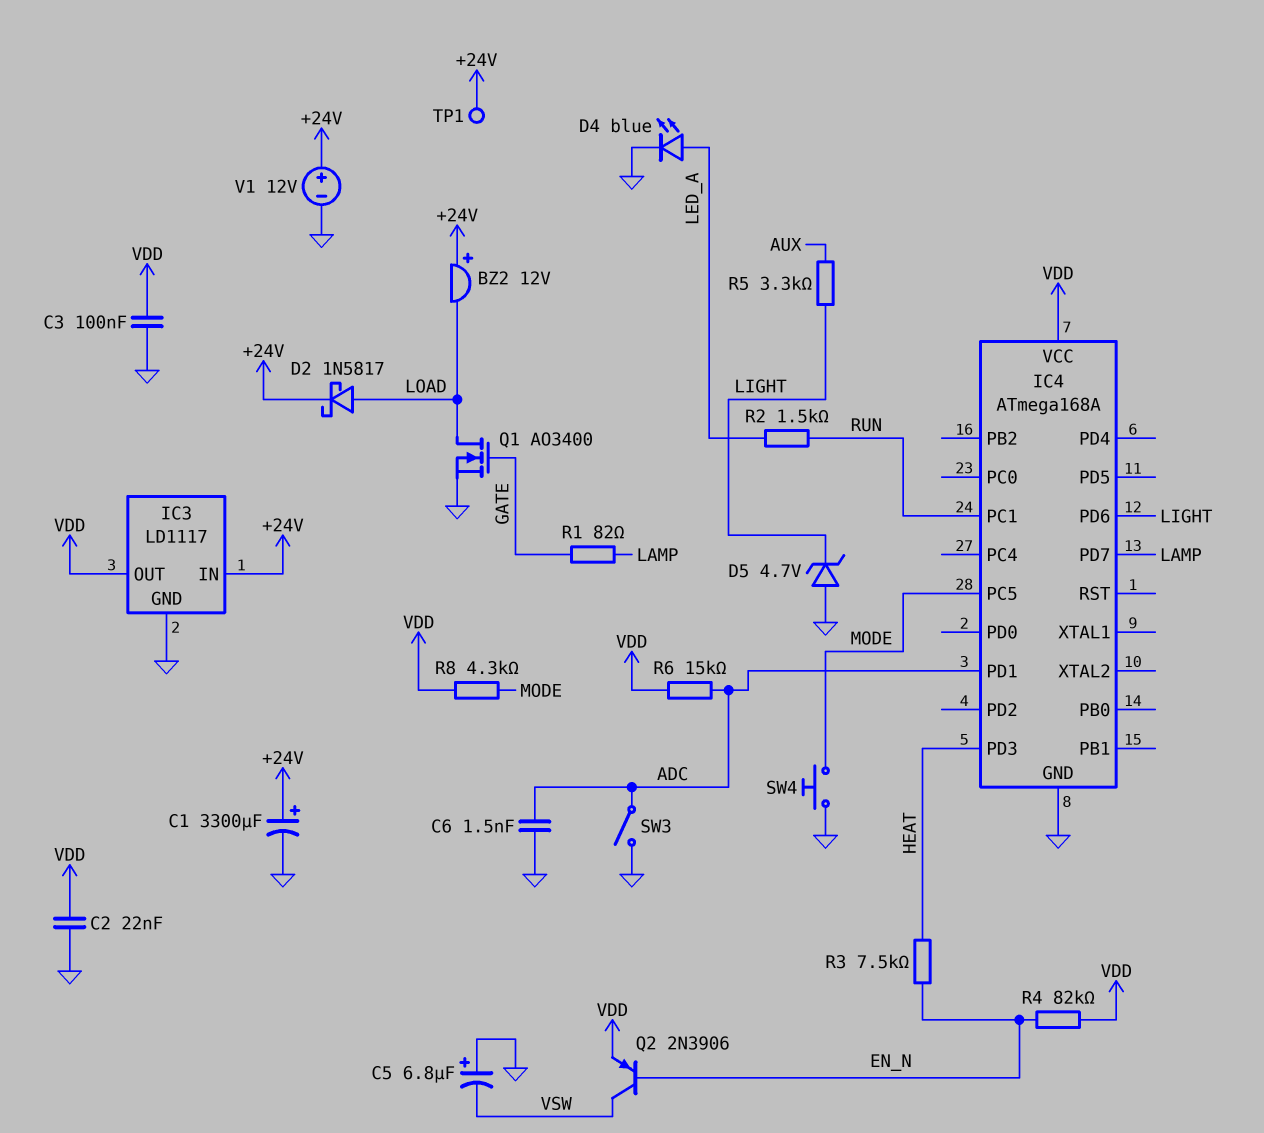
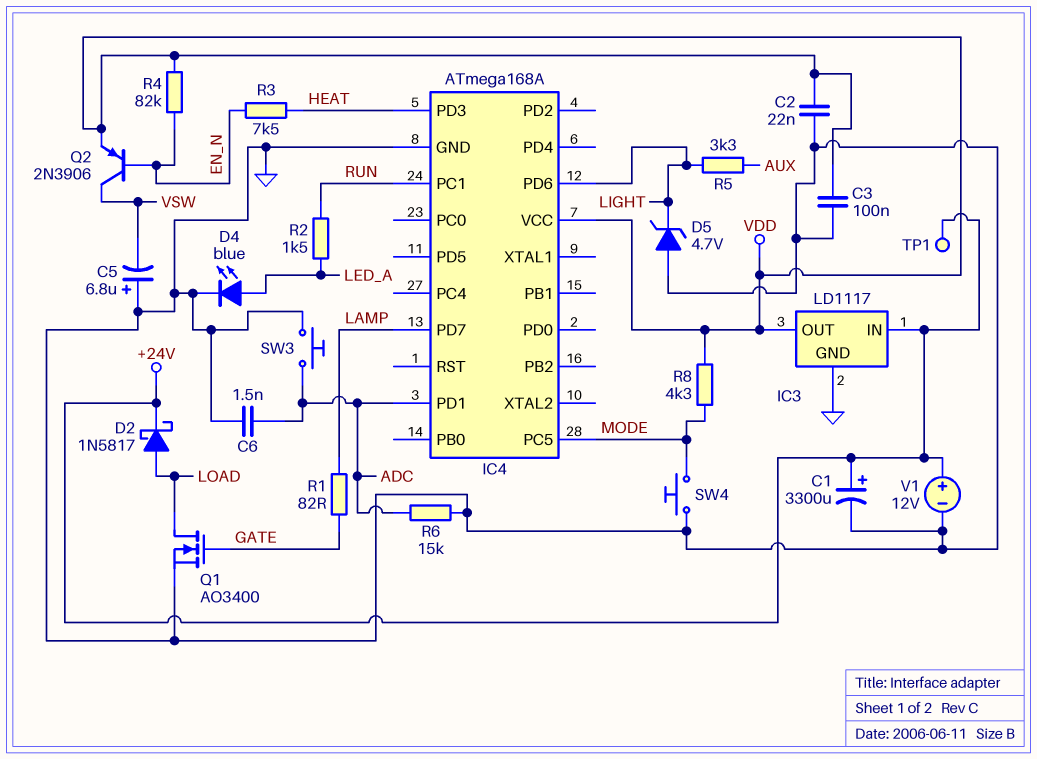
BZ2: buzzer 12V (plus +24V, minus LOAD) -> none
R6: 15k (ADC, VDD) -> 15k (ADC, GND)
SW3: switch (ADC, GND) -> button (ADC, GND)

